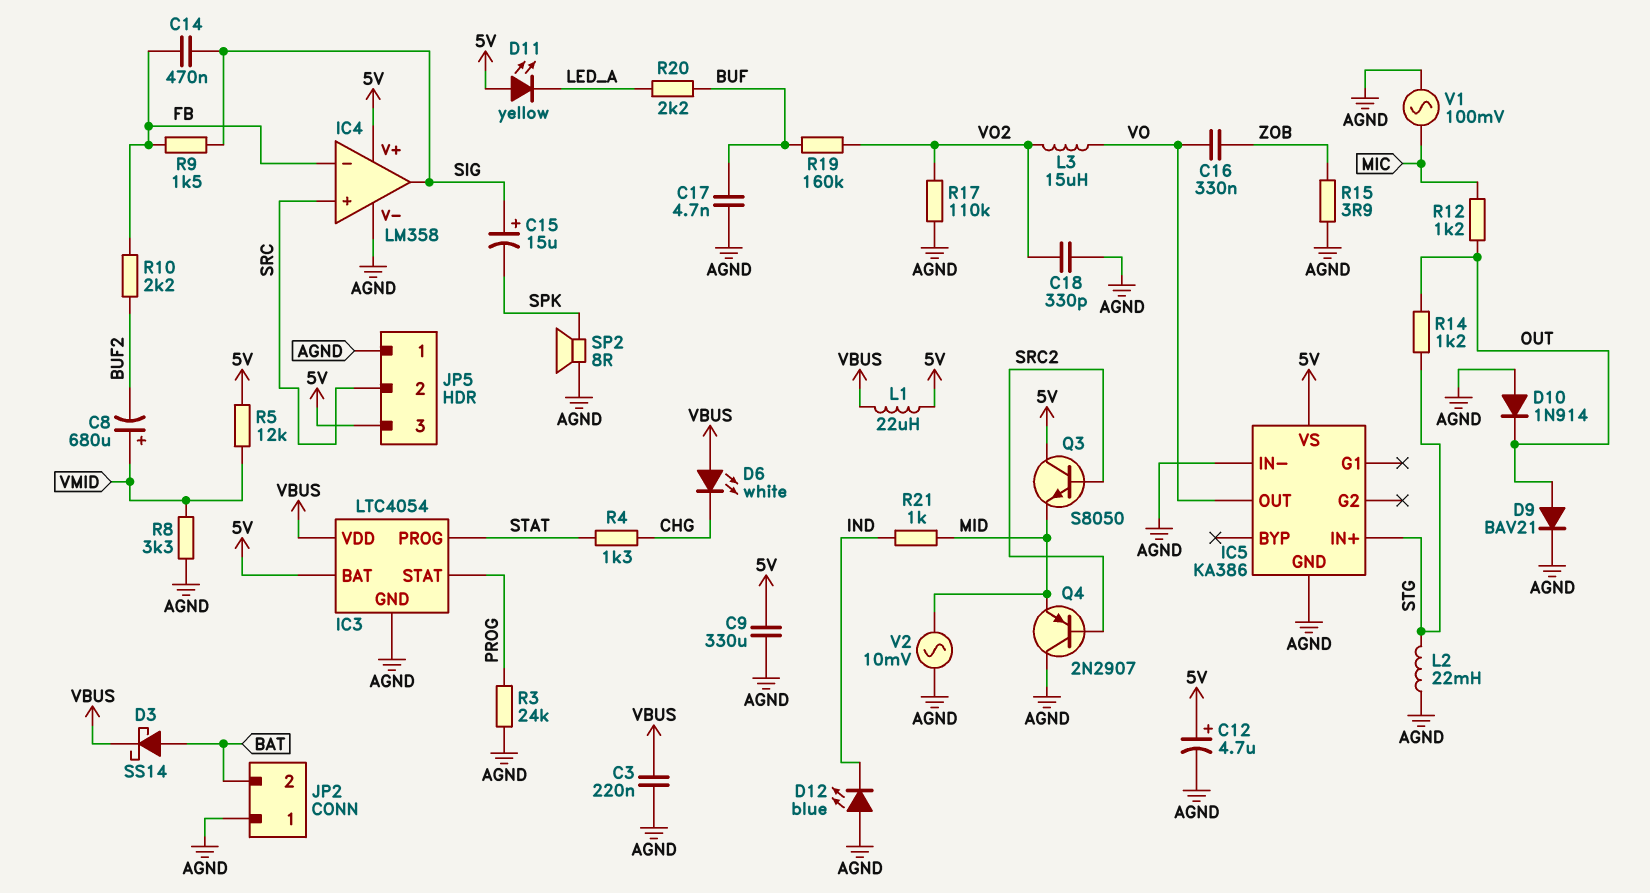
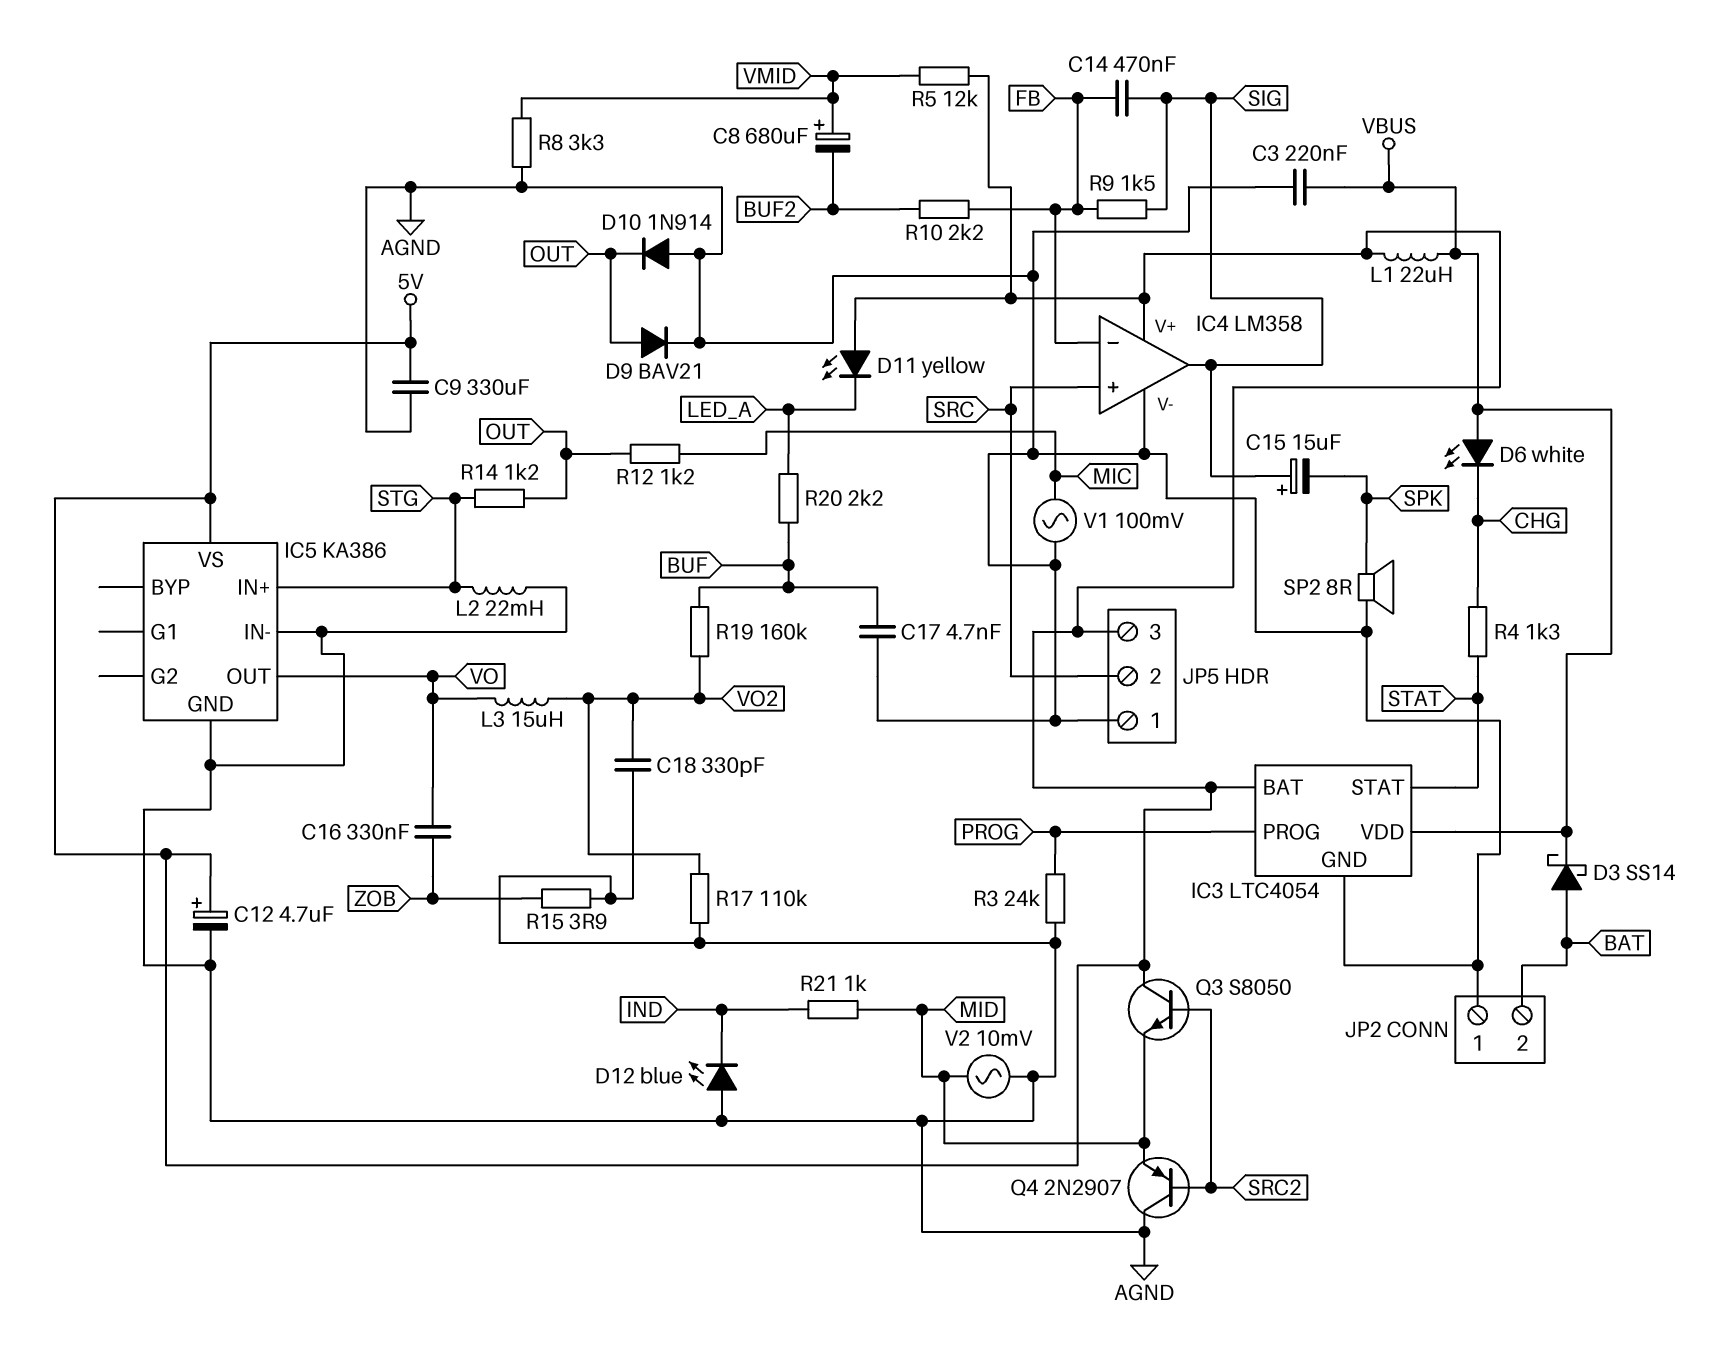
IC3 pin PROG: STAT -> PROG
IC3 pin STAT: PROG -> STAT

